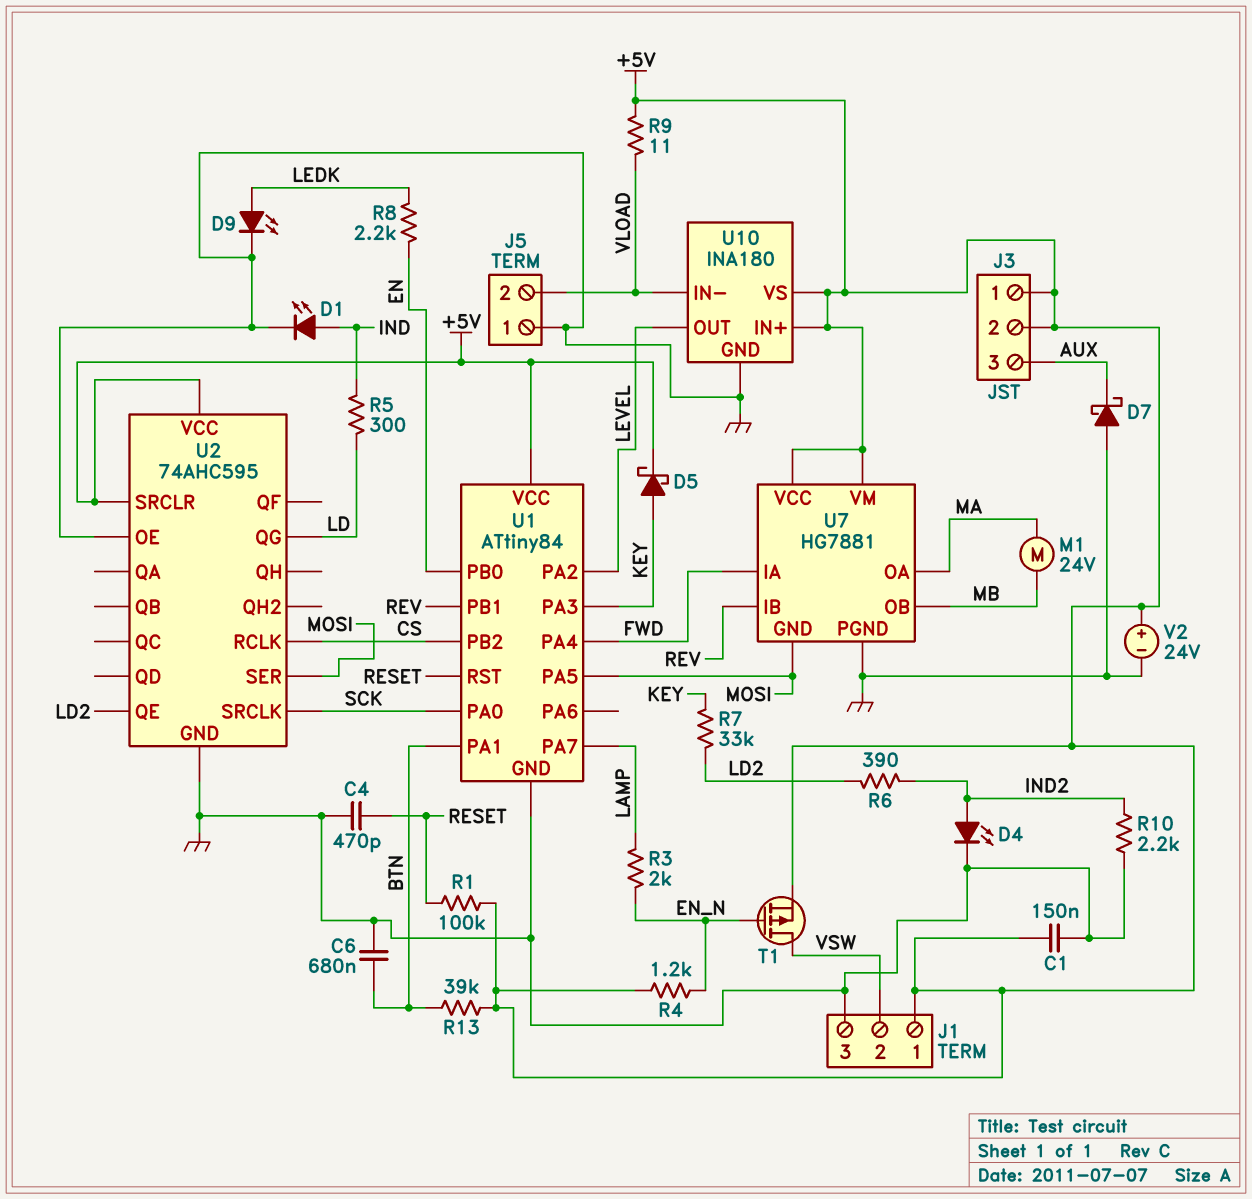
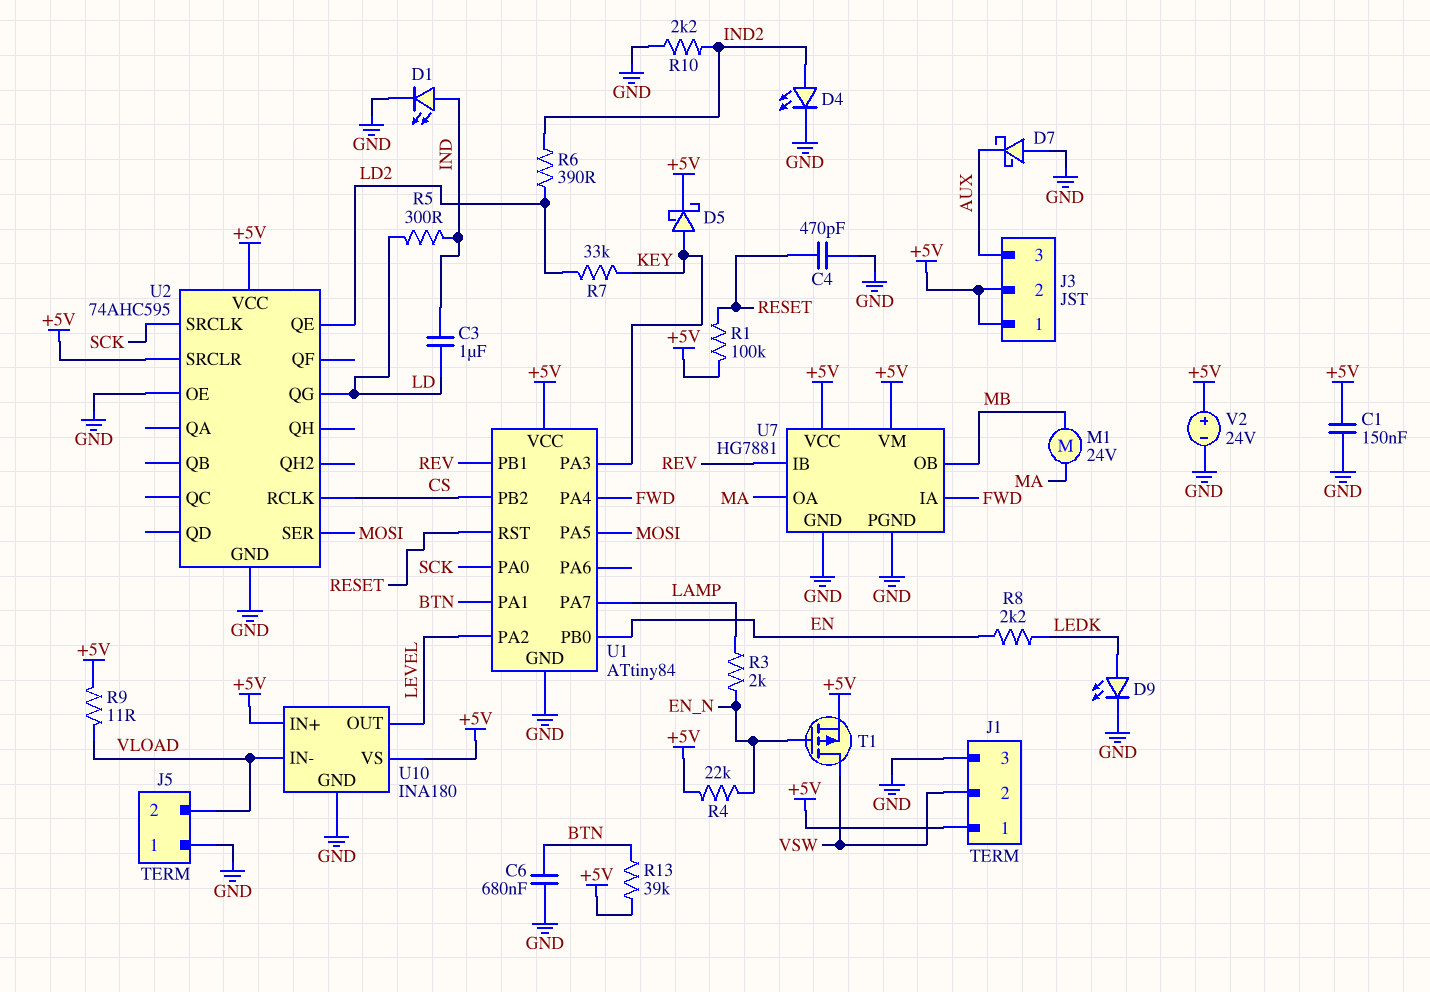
C3: none -> 1uF (IND, LD)
R4: 1.2k (+5V, EN_N) -> 22k (+5V, EN_N)
U7 pin GND: MOSI -> GND

